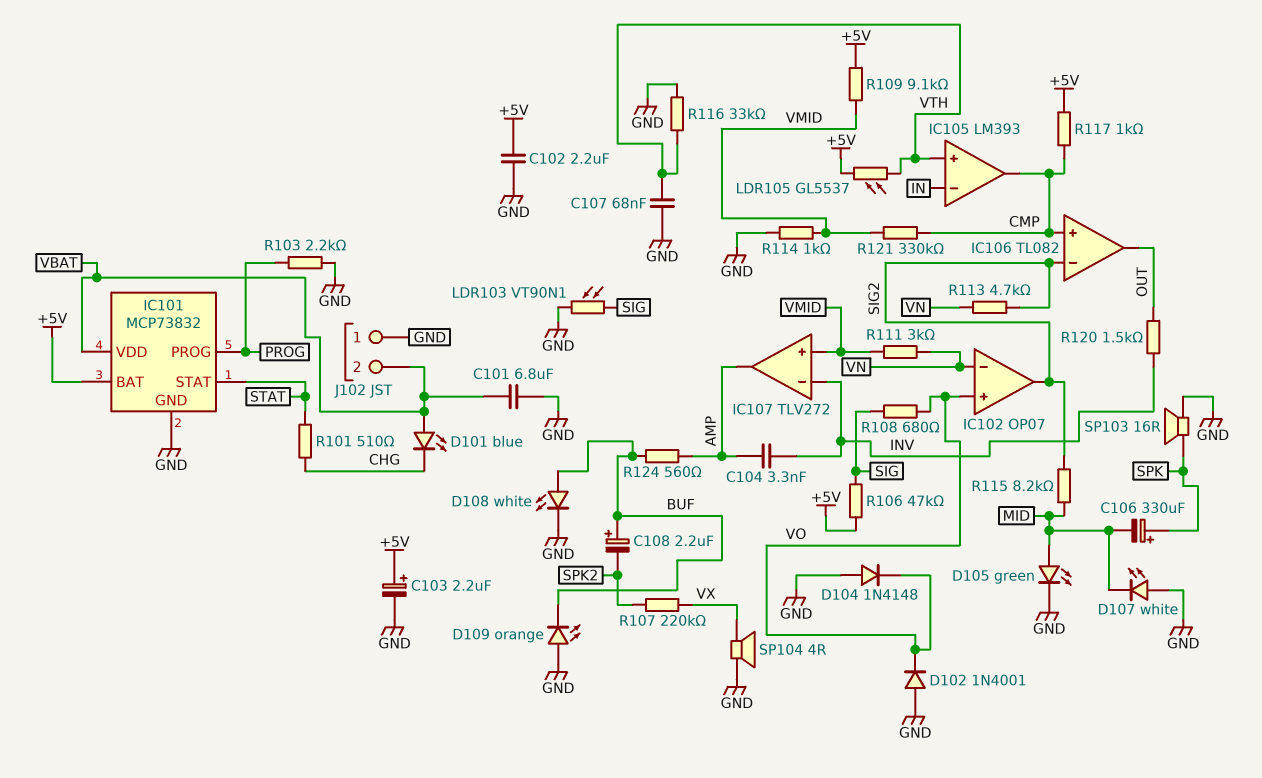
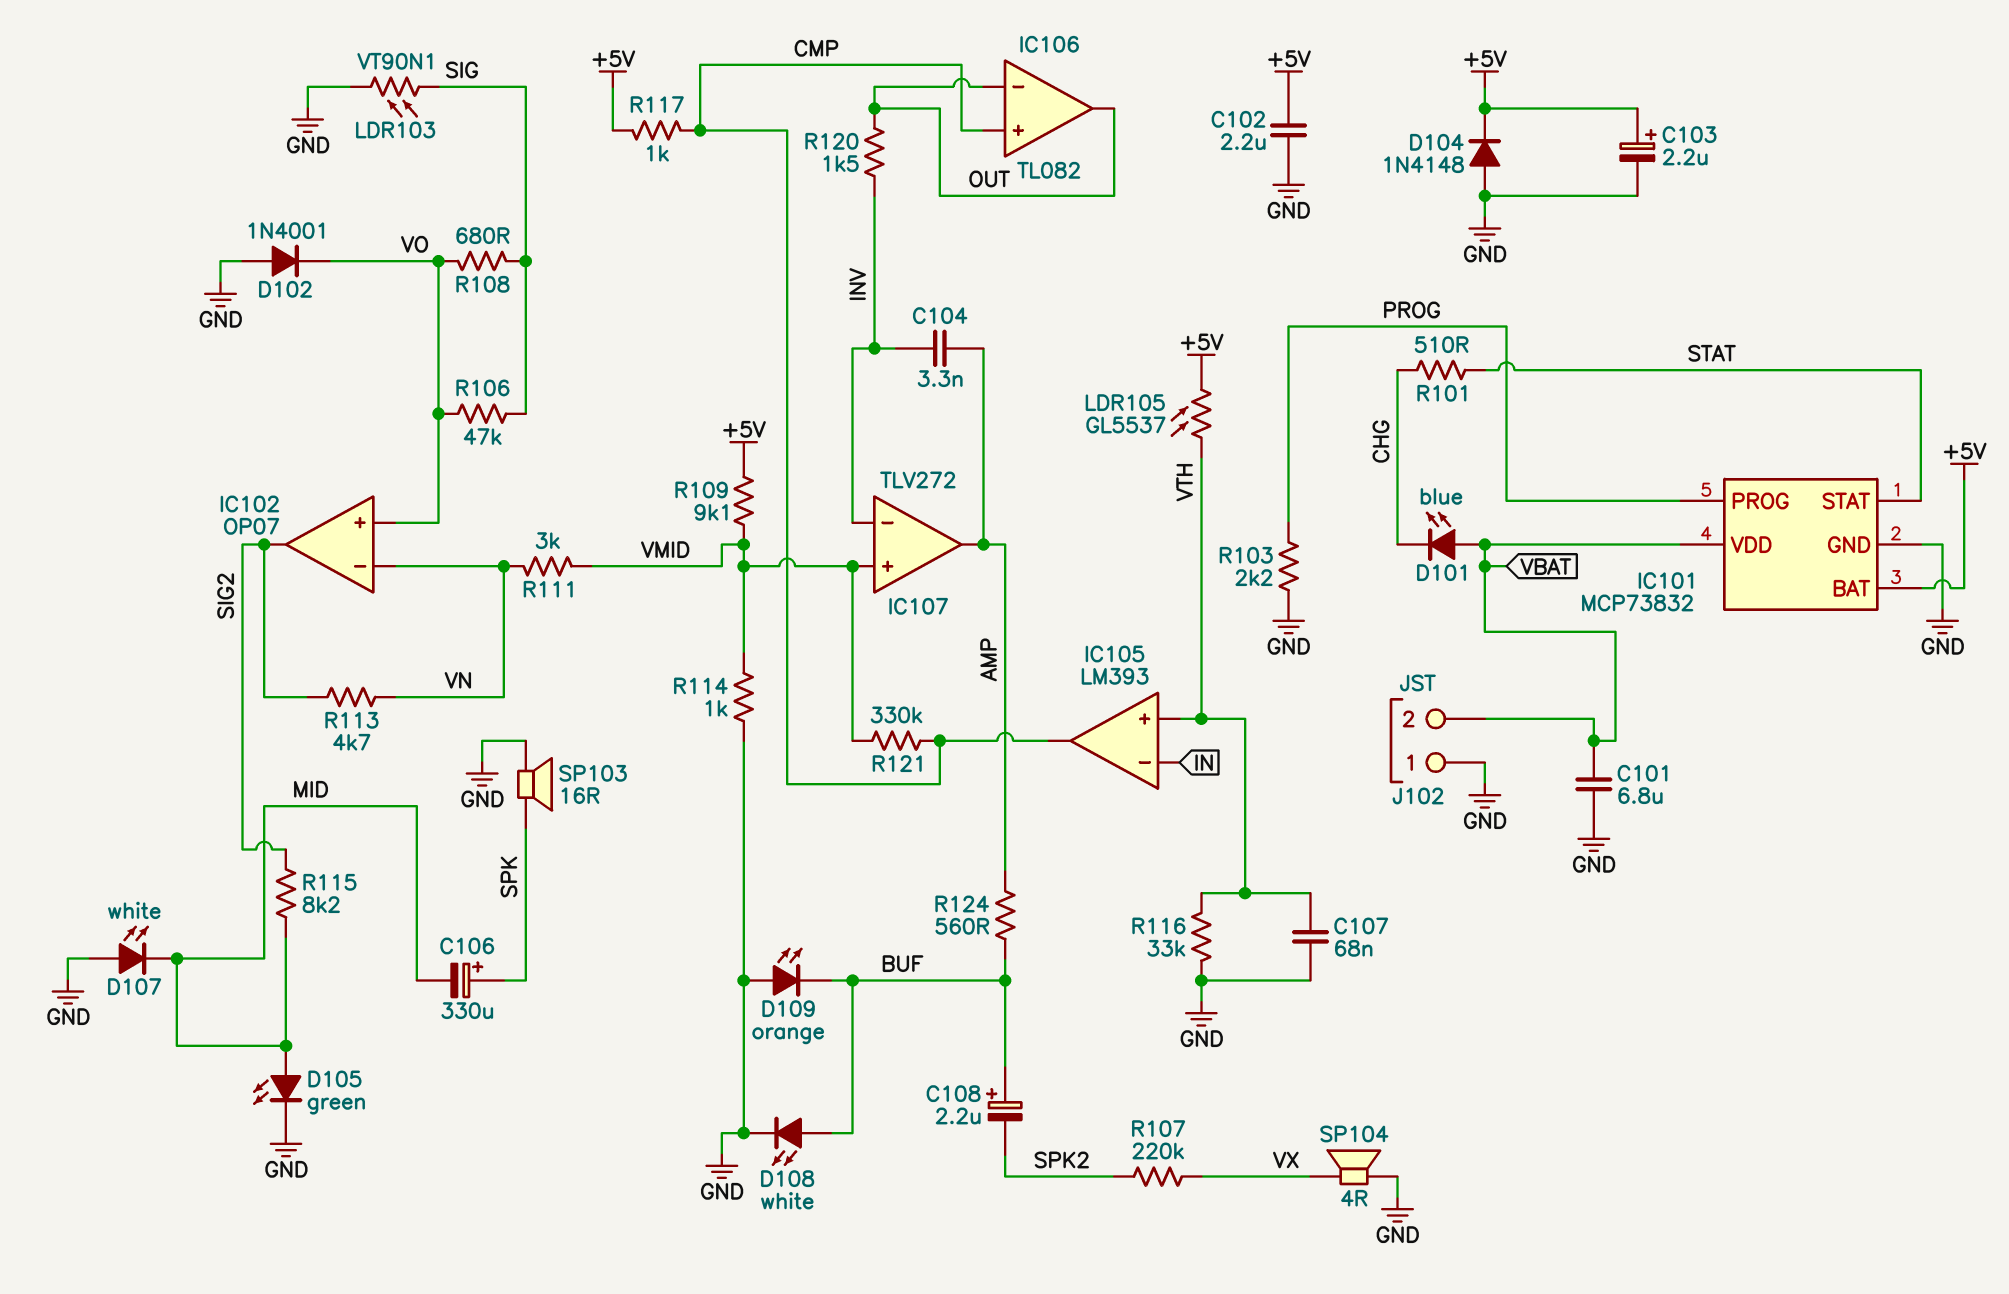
D104: diode 1N4148 (A GND, K VO) -> diode 1N4148 (A GND, K +5V)
IC106 pin in-: SIG2 -> OUT
R106: 47k (+5V, SIG) -> 47k (SIG, VO)

